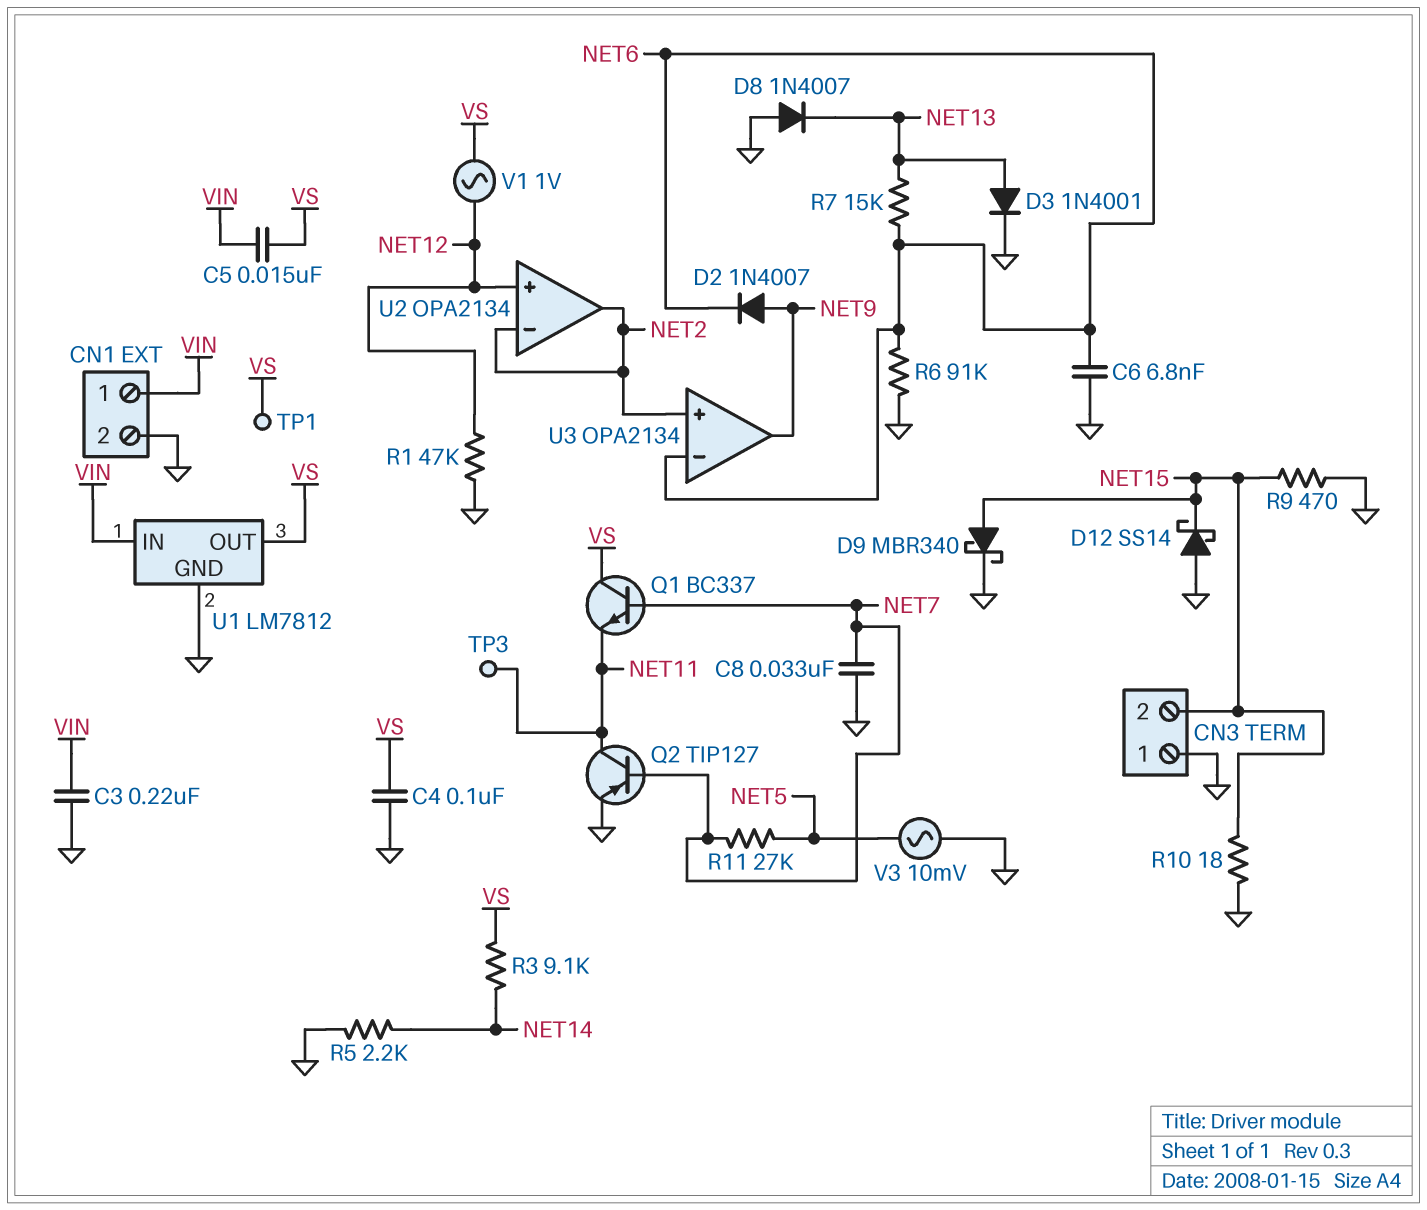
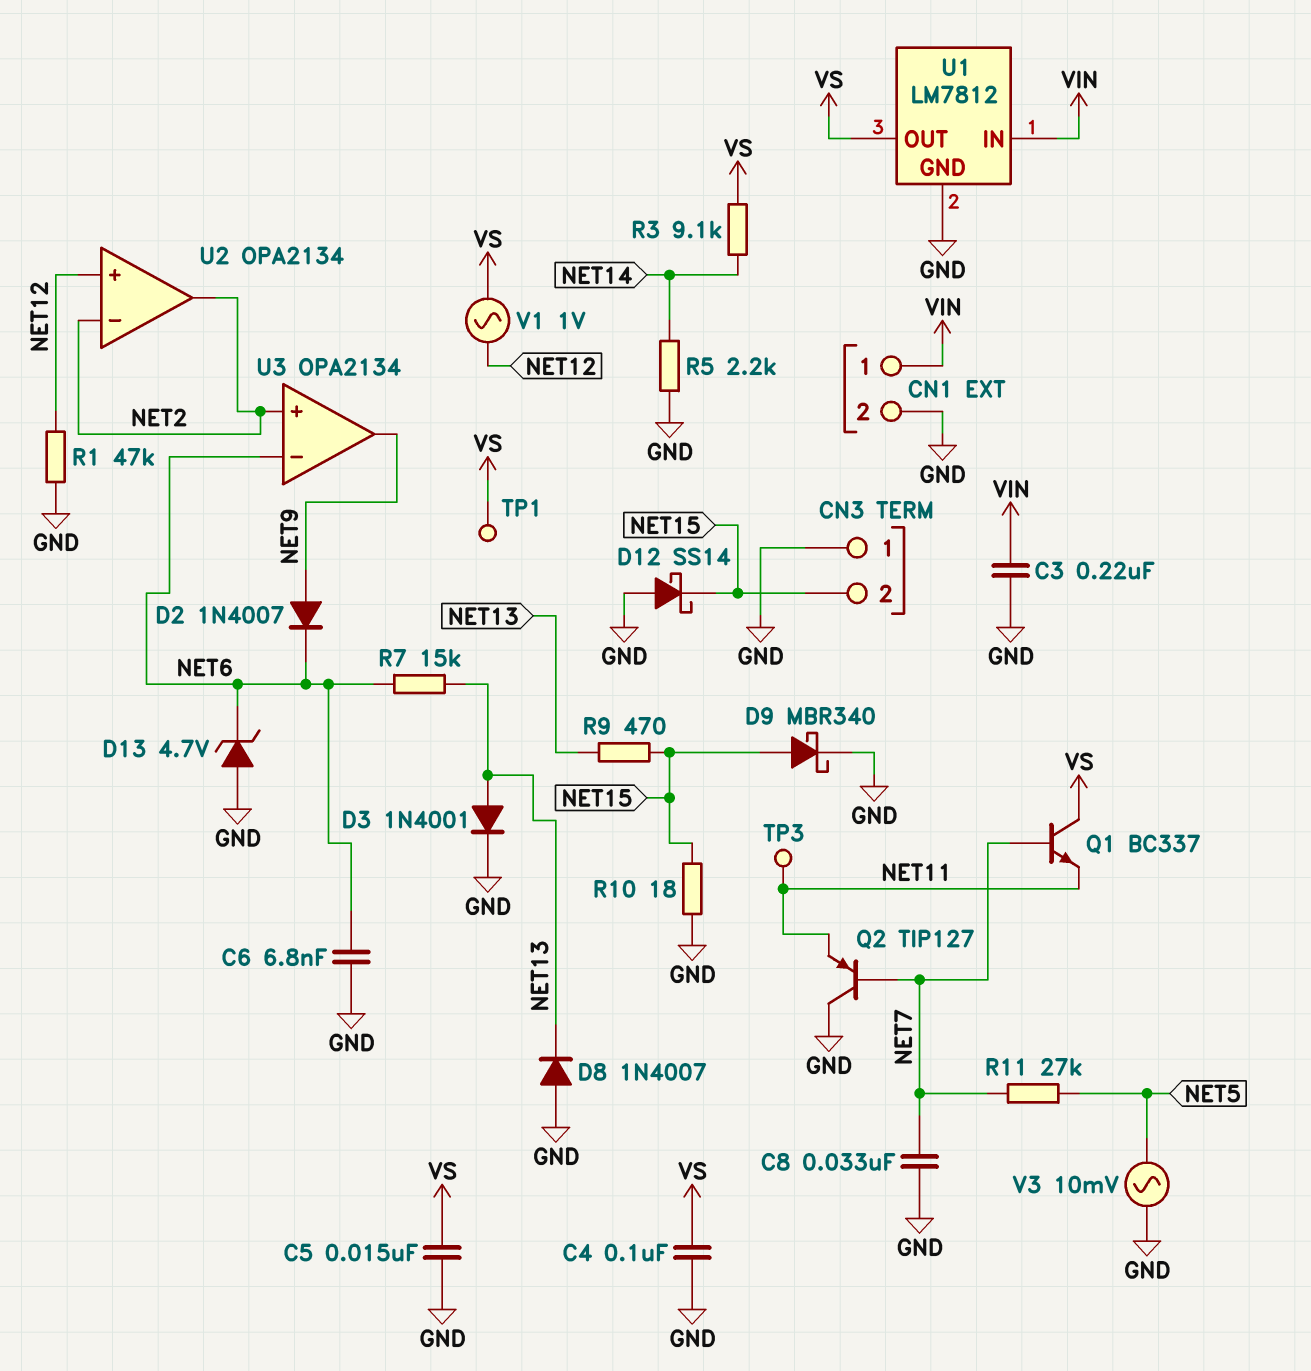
C5: 15nF (VIN, VS) -> 15nF (GND, VS)
D13: none -> zener 4.7V (A GND, K NET6)
Q2: PNP TIP127 (B NET7, C NET11, E GND) -> PNP TIP127 (B NET7, C GND, E NET11)
R6: 91k (GND, NET6) -> none
R9: 470 (GND, NET15) -> 470 (NET13, NET15)

